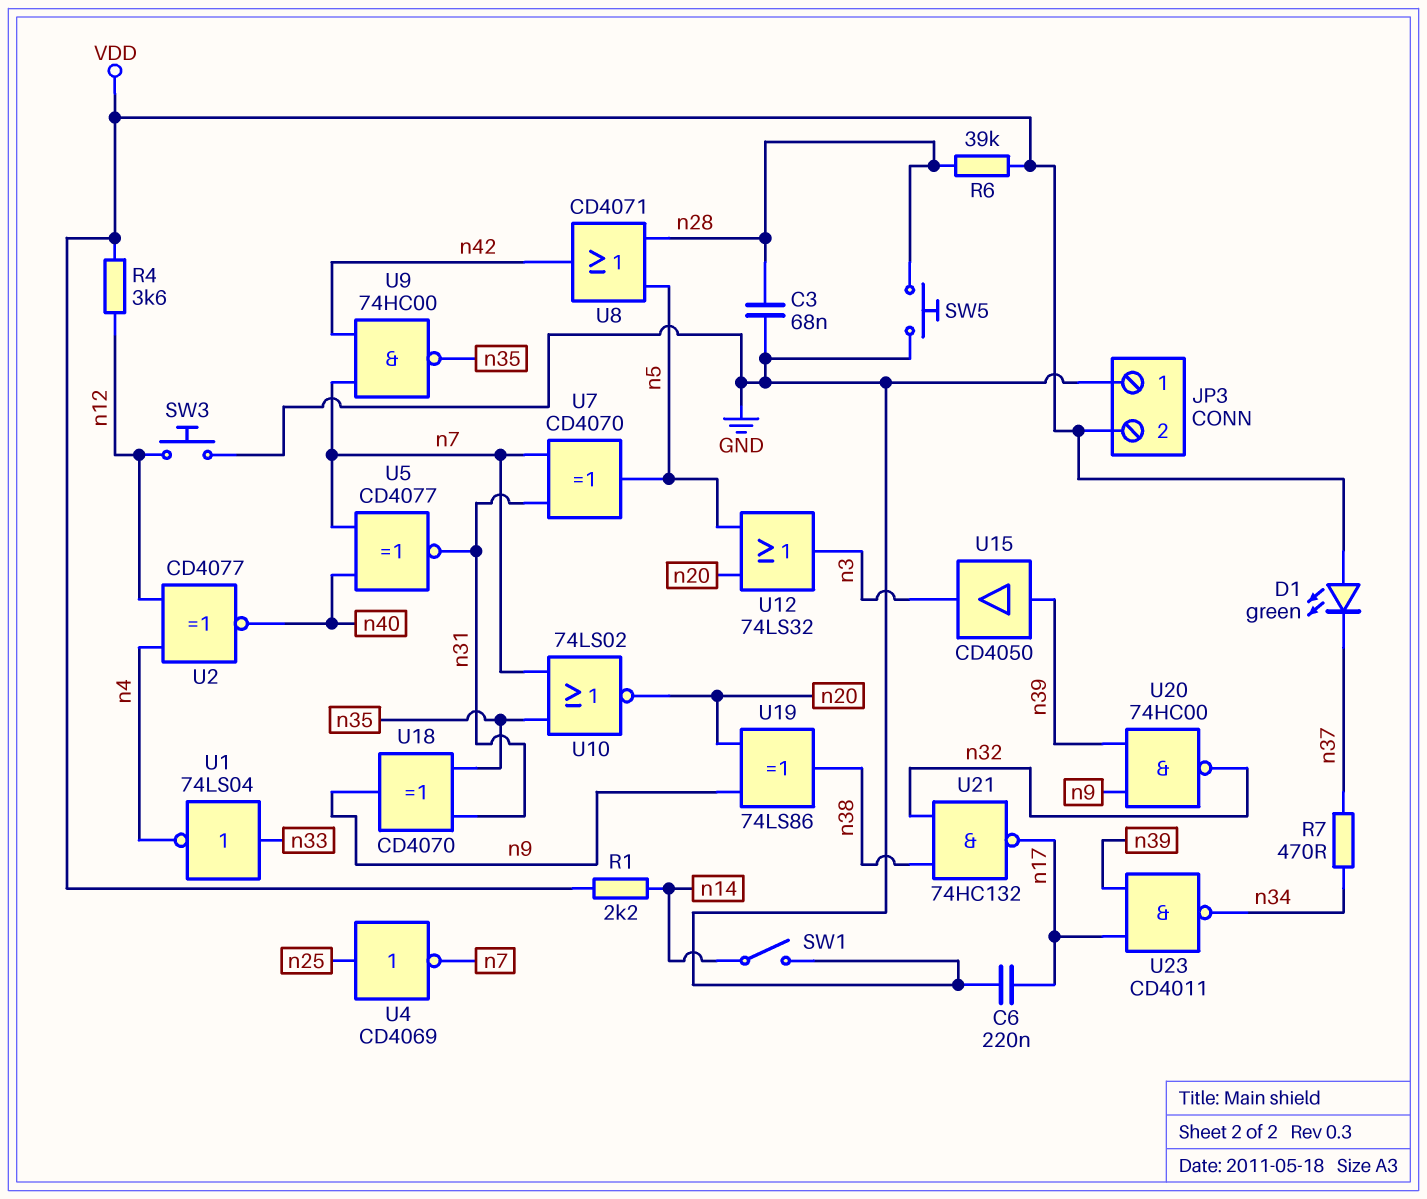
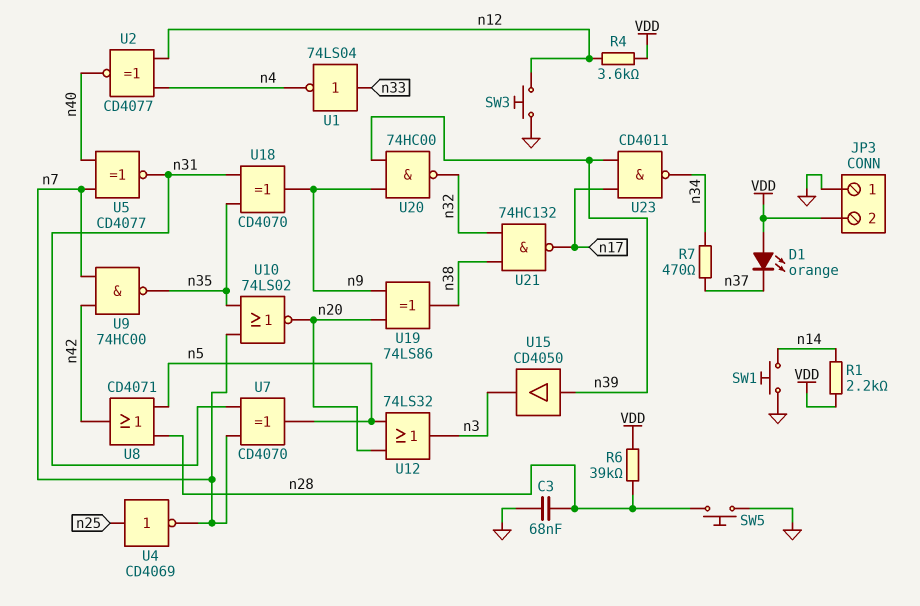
C6: 220nF (GND, n17) -> none
D1: LED green (A VDD, K n37) -> LED orange (A VDD, K n37)
SW1: switch (GND, n14) -> button (GND, n14)

